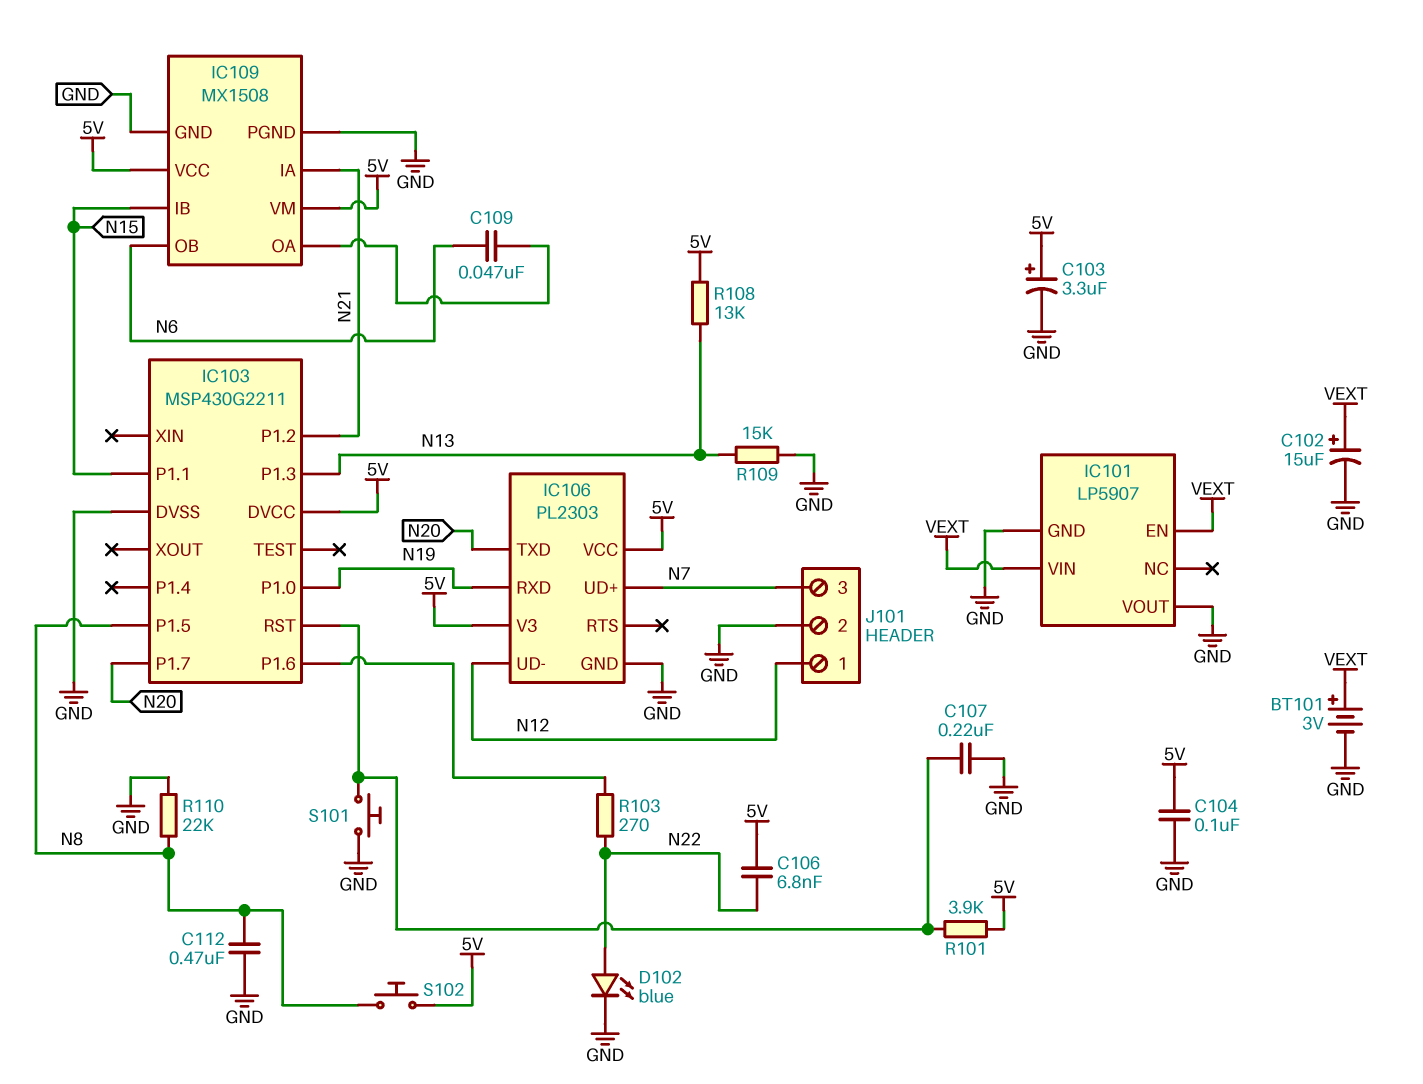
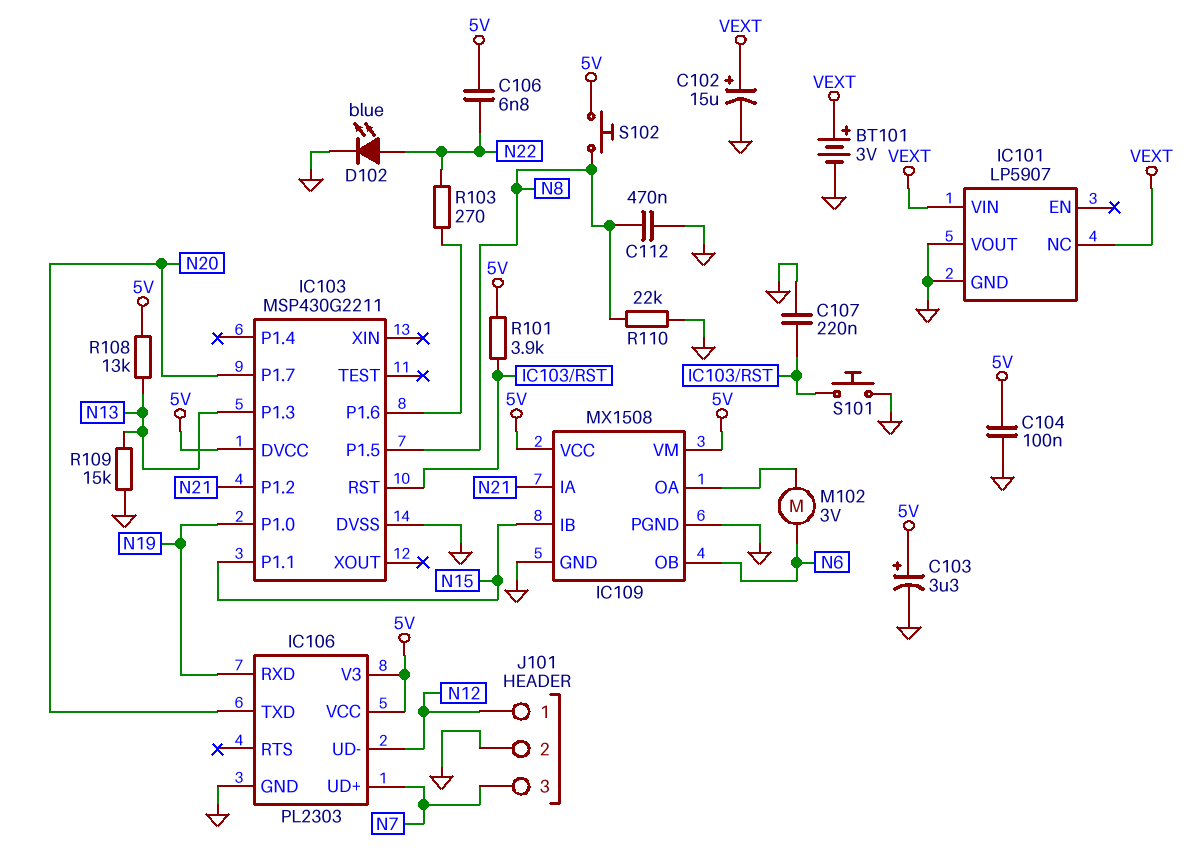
C109: 47nF (IC109/OA, N6) -> none
IC101 pin EN: VEXT -> none
IC101 pin NC: none -> VEXT
M102: none -> motor 3V (IC109/OA, N6)

